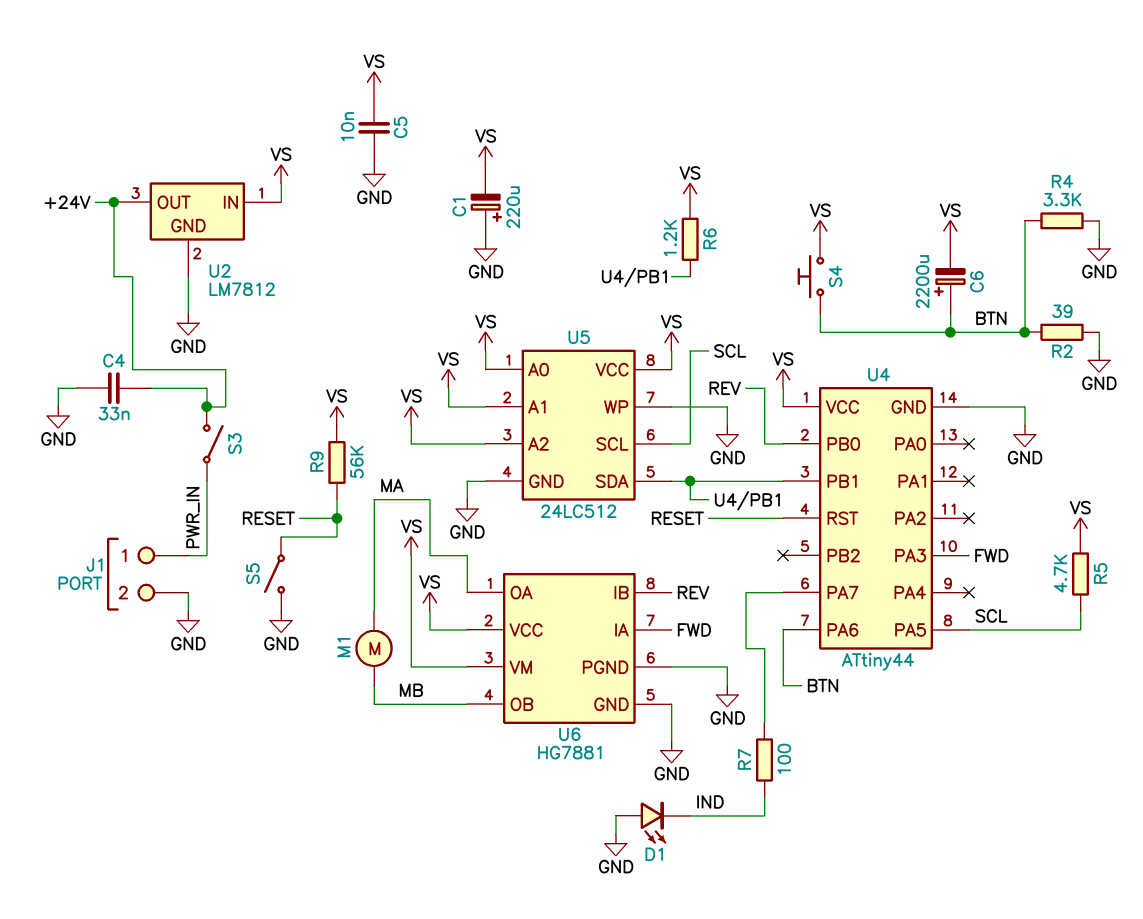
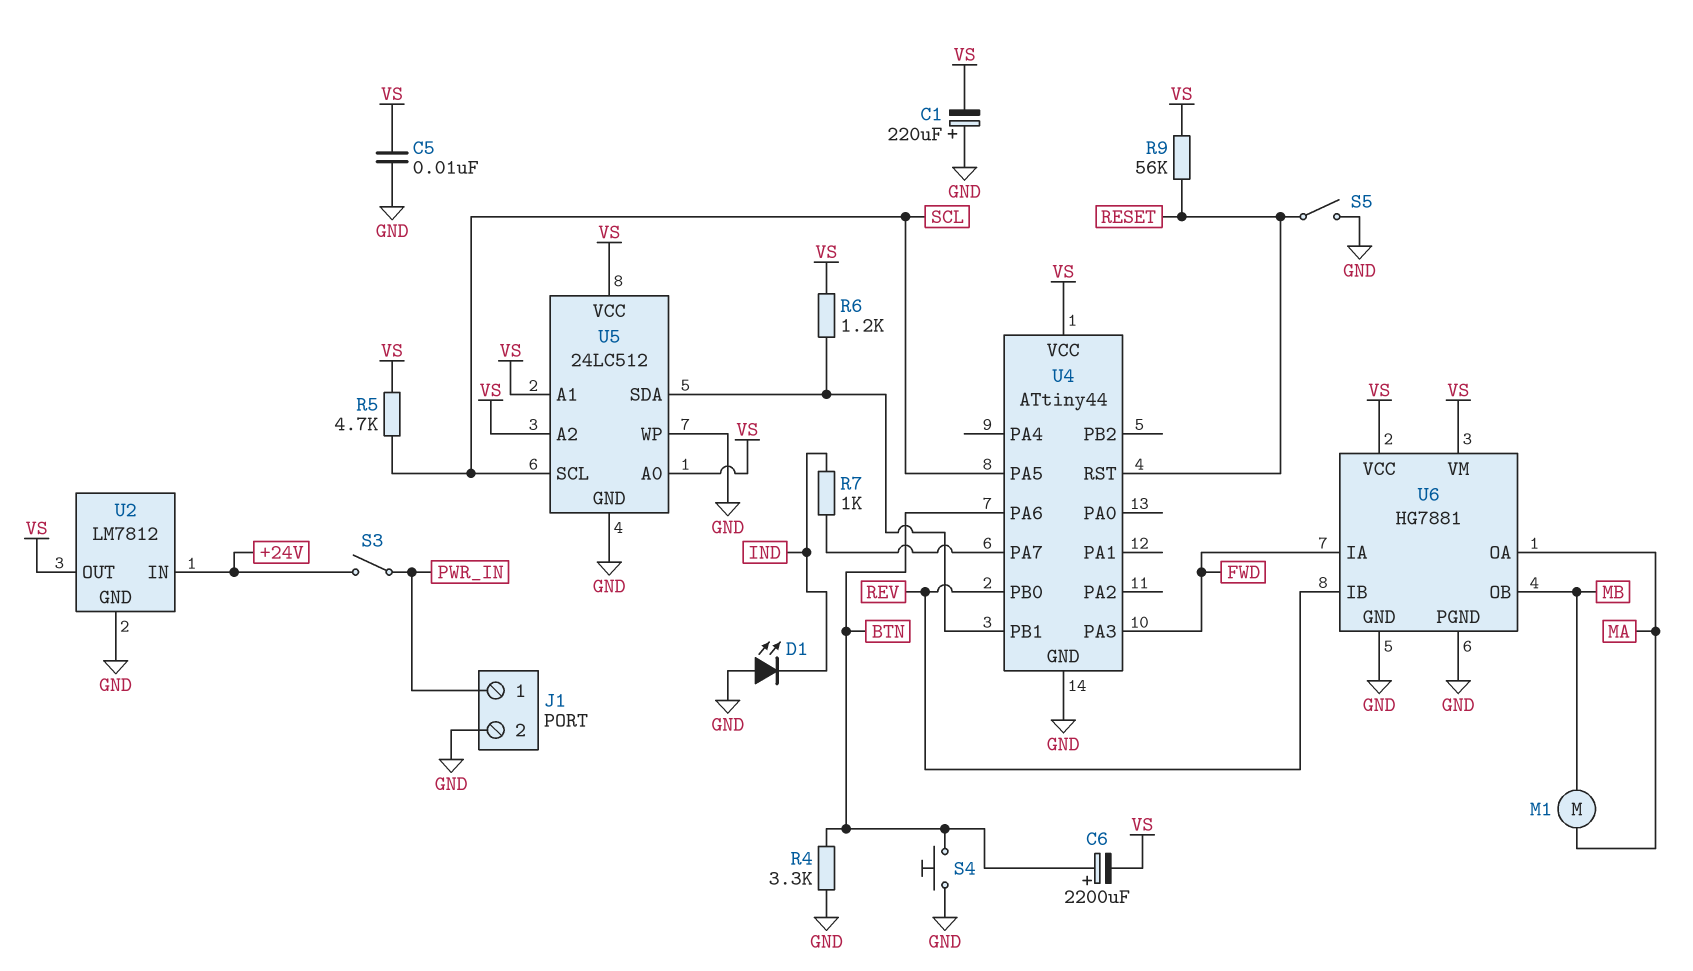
C4: 33nF (+24V, GND) -> none
R2: 39 (BTN, GND) -> none
R7: 100 (IND, U4/PA7) -> 1k (IND, U4/PA7)
S4: button (BTN, VS) -> button (BTN, GND)
U2 pin IN: VS -> +24V
U2 pin OUT: +24V -> VS

